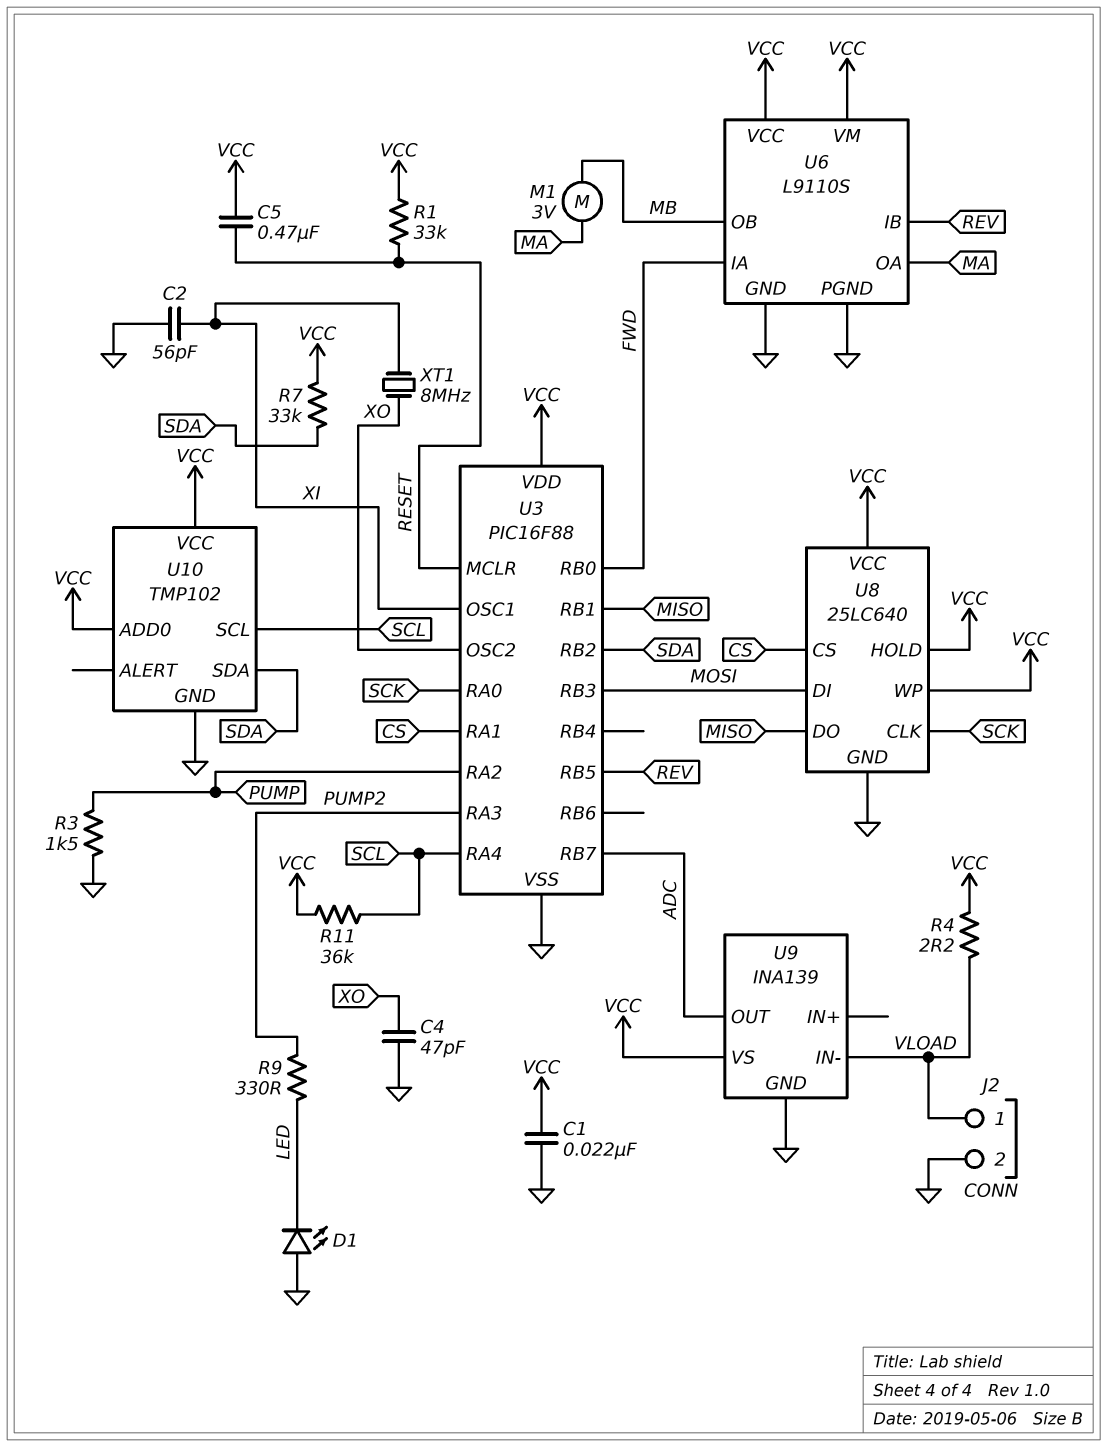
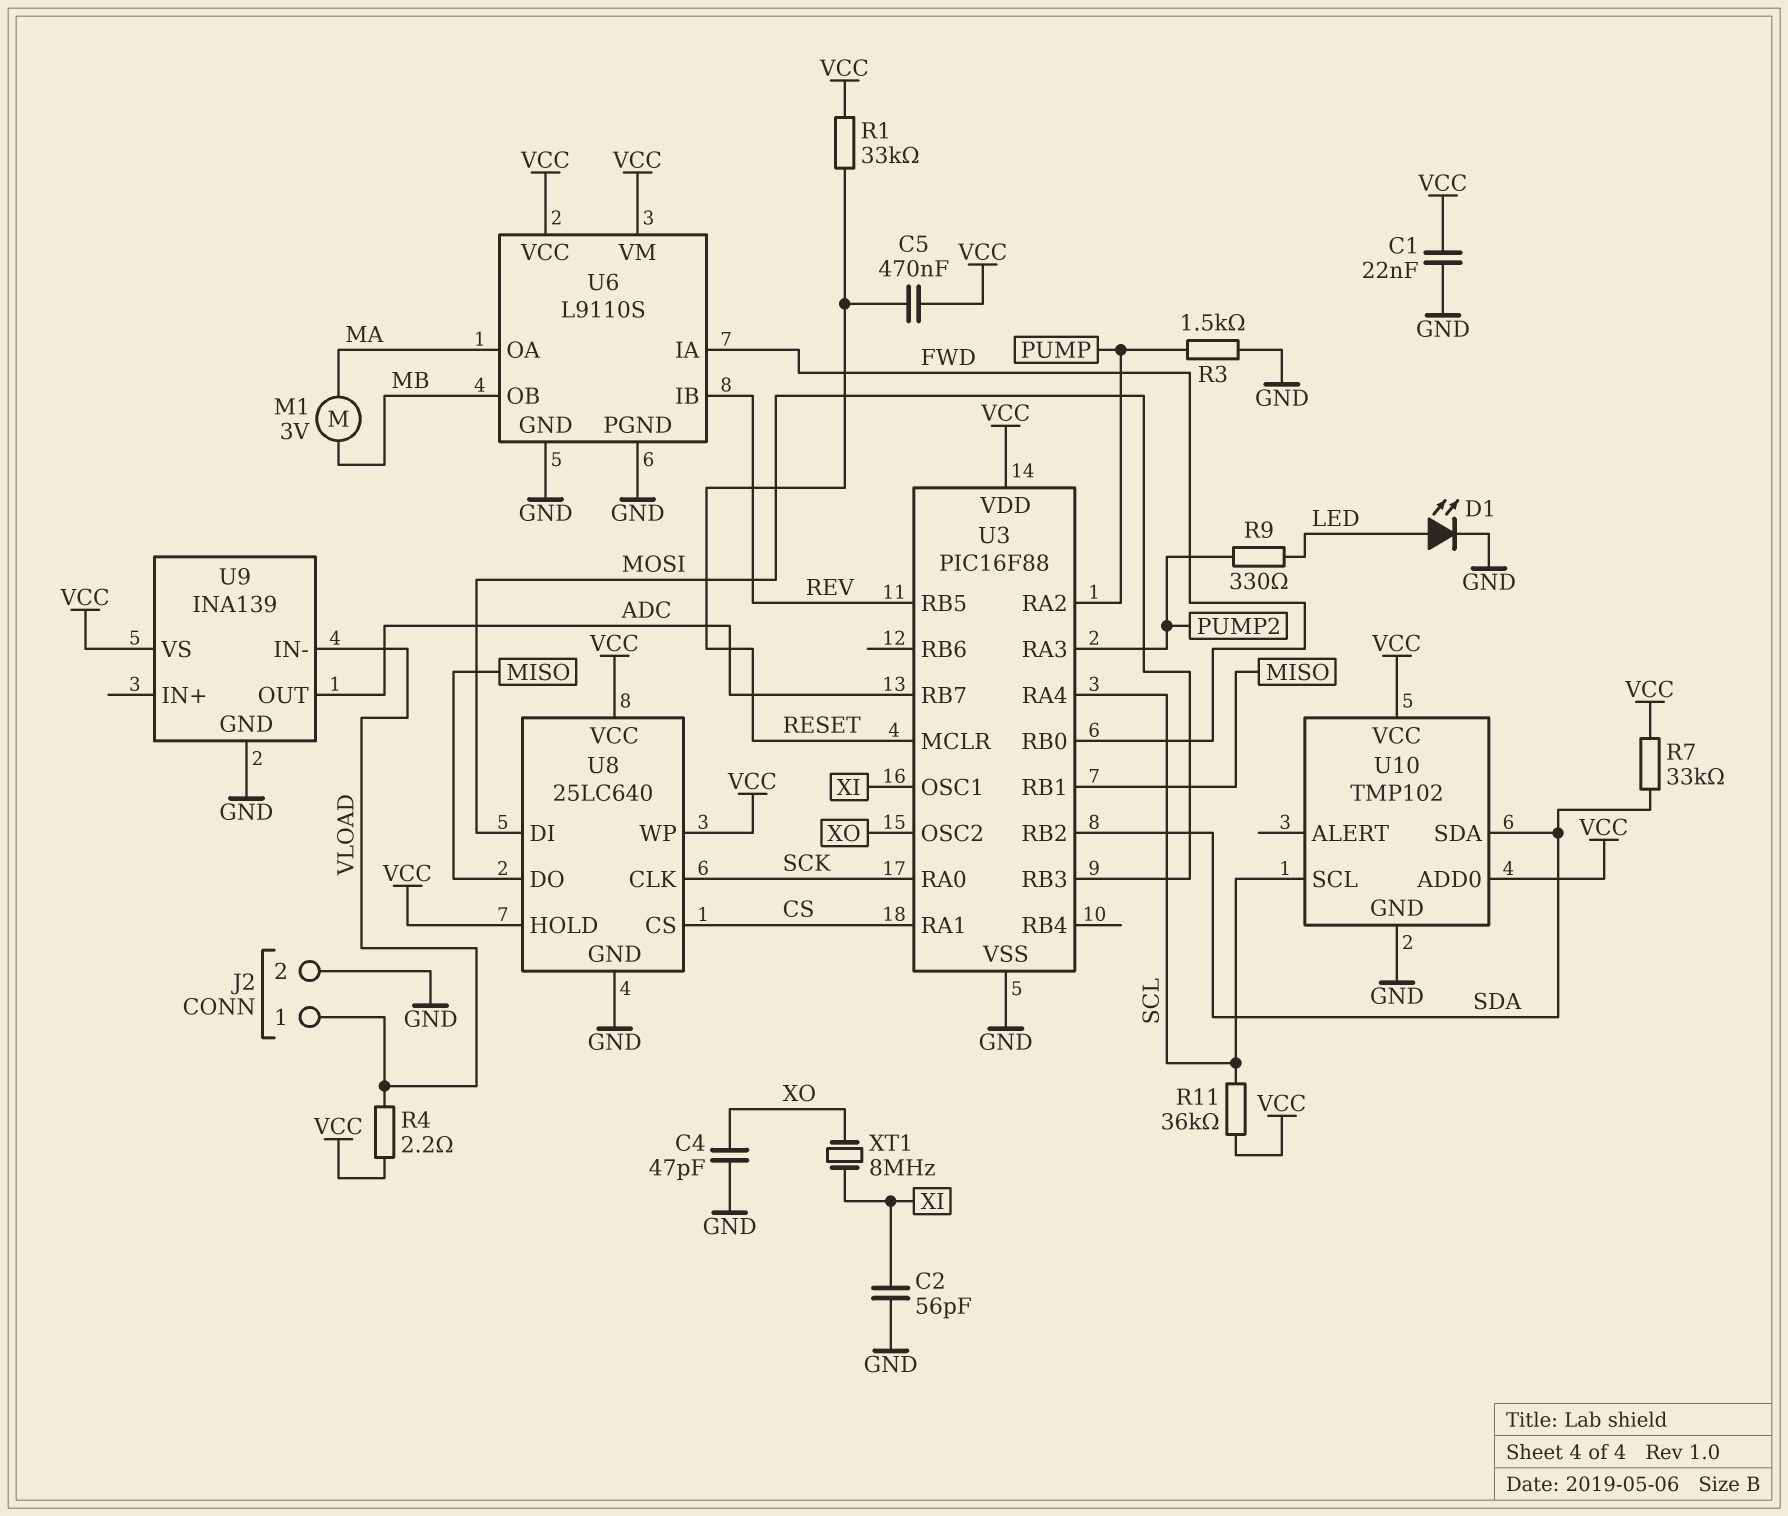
D1: LED (A GND, K LED) -> LED (A LED, K GND)

